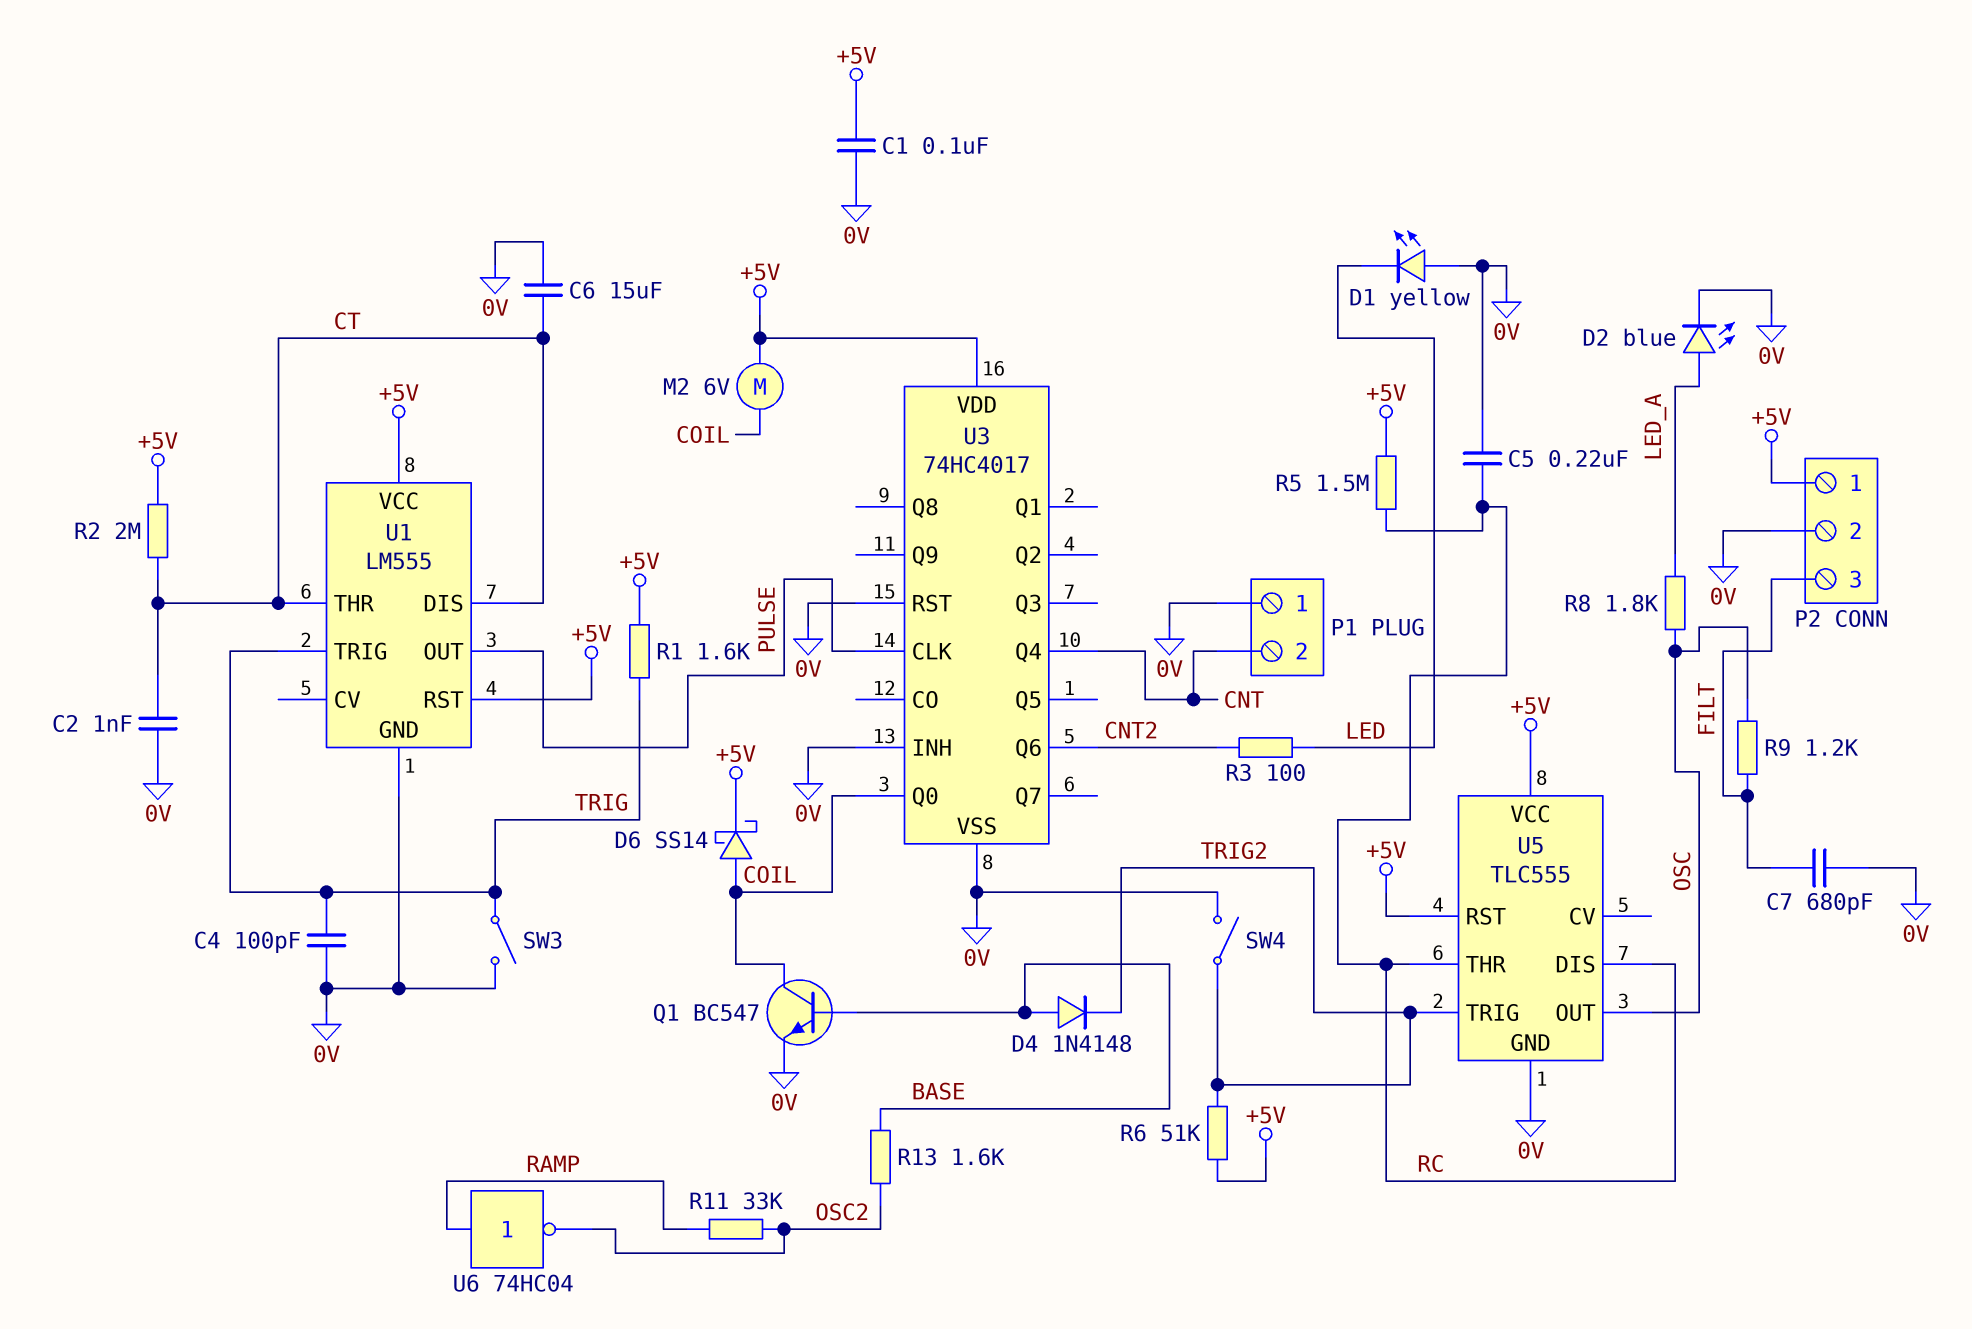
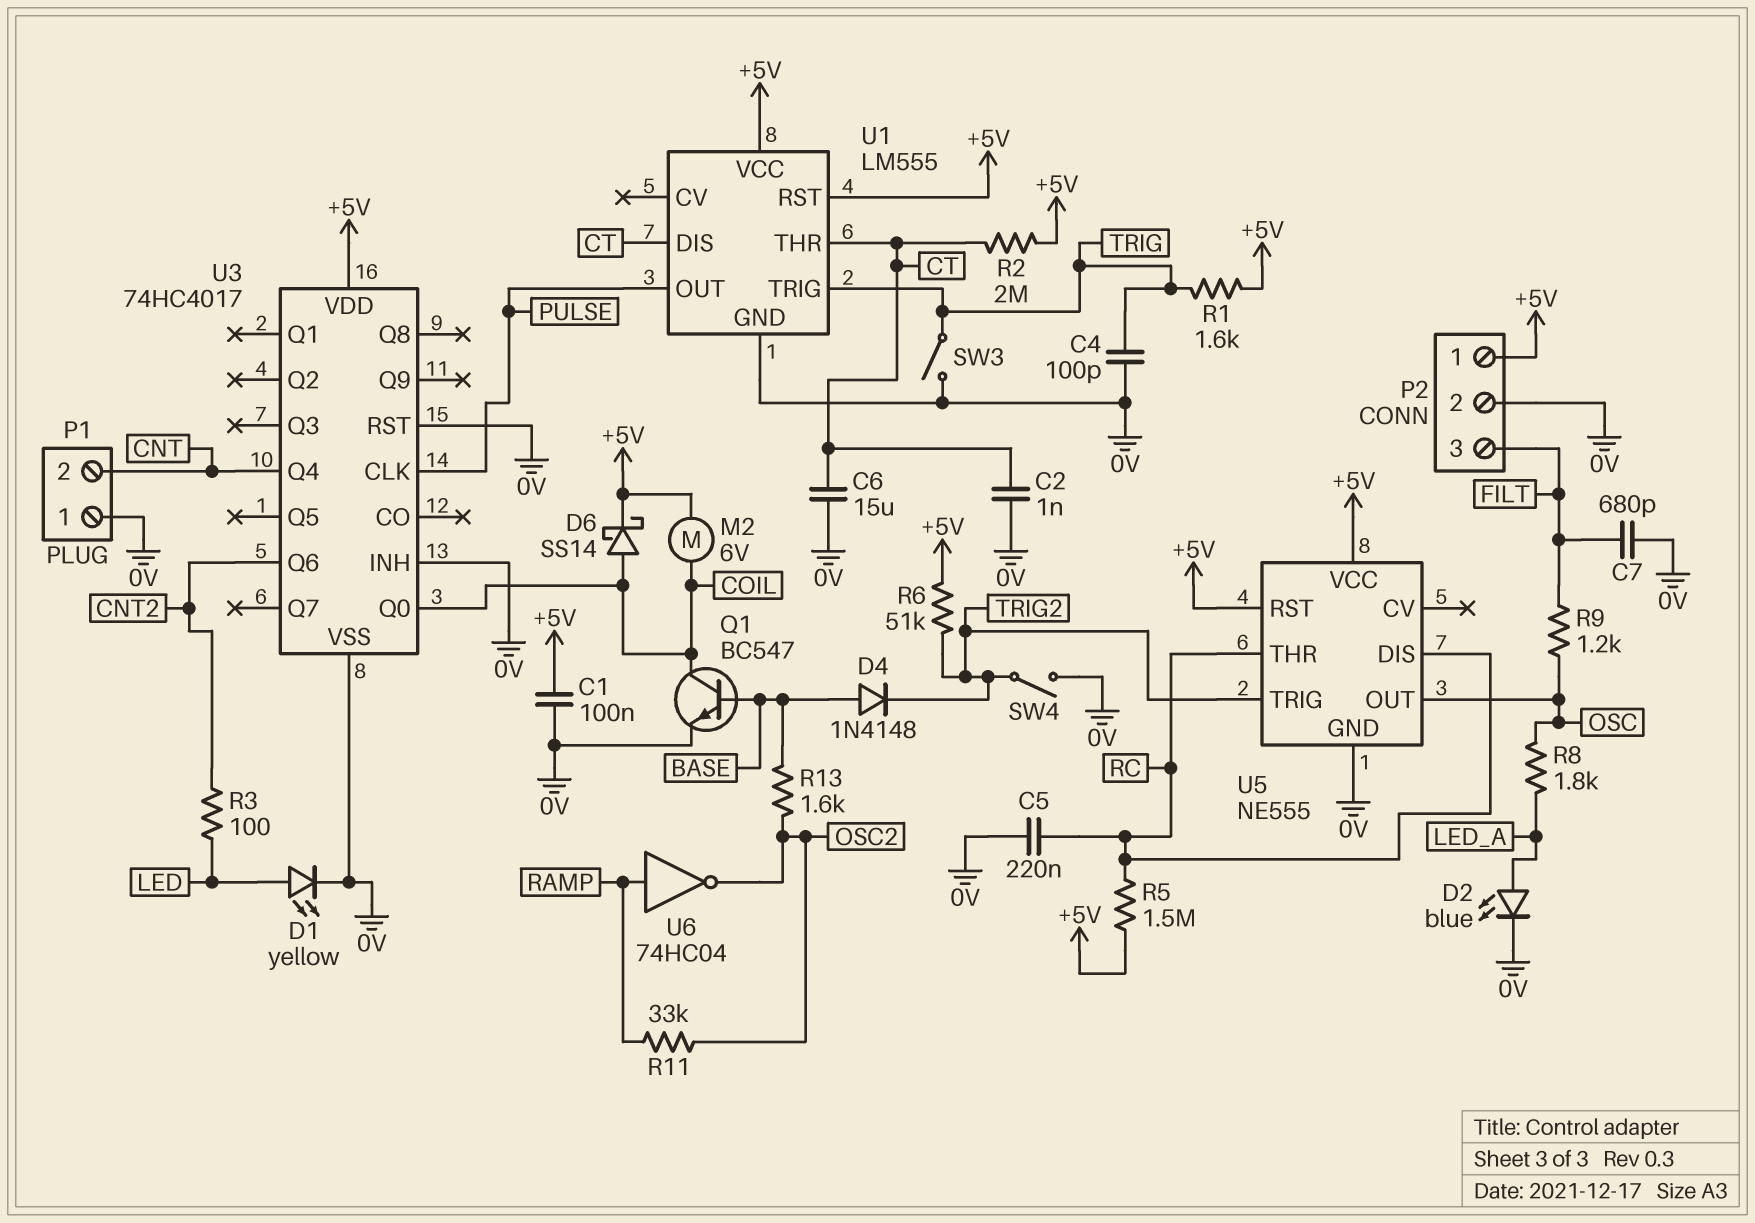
D1: LED yellow (A 0V, K LED) -> LED yellow (A LED, K 0V)
U5: TLC555 -> NE555

